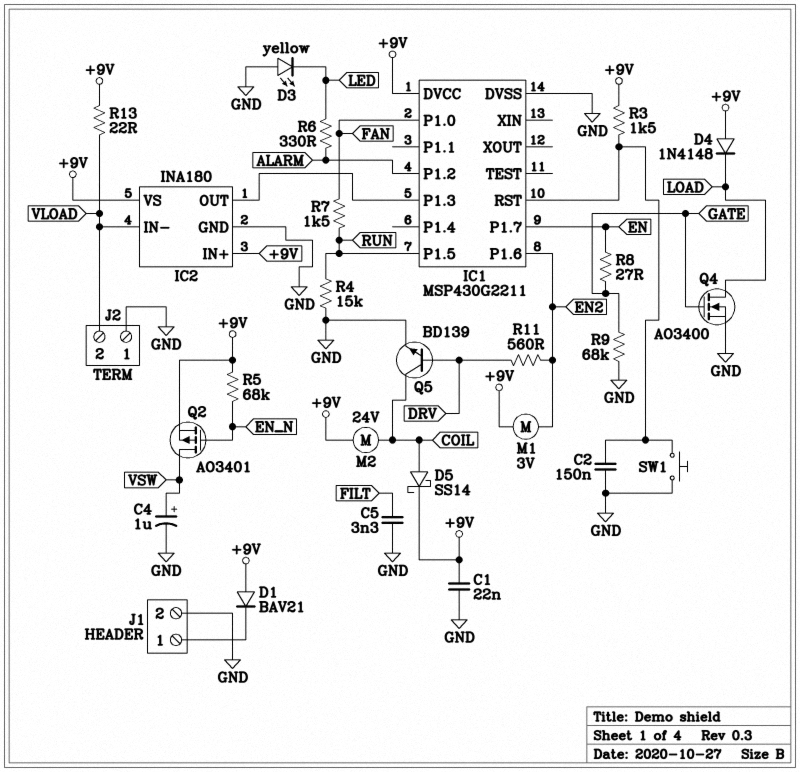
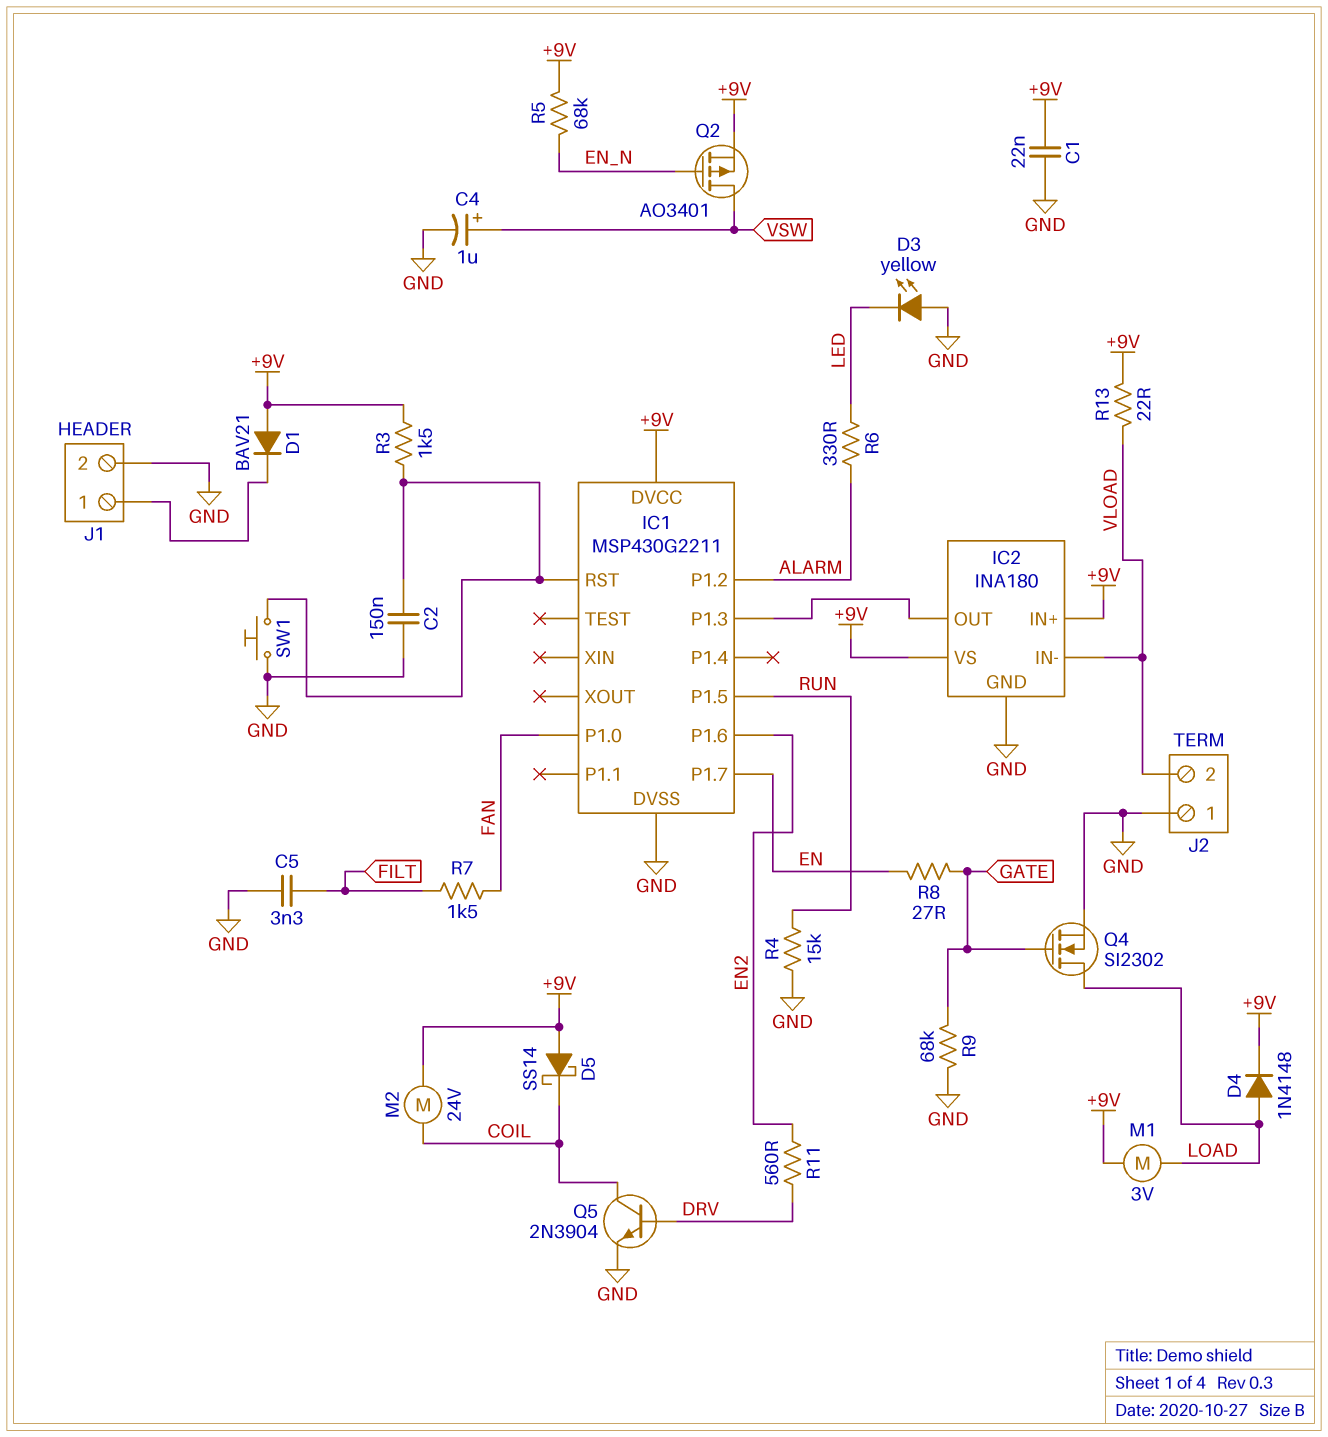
D4: diode 1N4148 (A +9V, K LOAD) -> diode 1N4148 (A LOAD, K +9V)
D5: schottky SS14 (A COIL, K +9V) -> schottky SS14 (A +9V, K COIL)
M1: motor 3V (+9V, EN2) -> motor 3V (+9V, LOAD)
Q4: NMOS AO3400 (G GATE, D LOAD, S GND) -> NMOS SI2302 (G GATE, D LOAD, S GND)
Q5: NPN BD139 (B DRV, C COIL, E GND) -> NPN 2N3904 (B DRV, C COIL, E GND)
R7: 1.5k (FAN, RUN) -> 1.5k (FAN, FILT)

